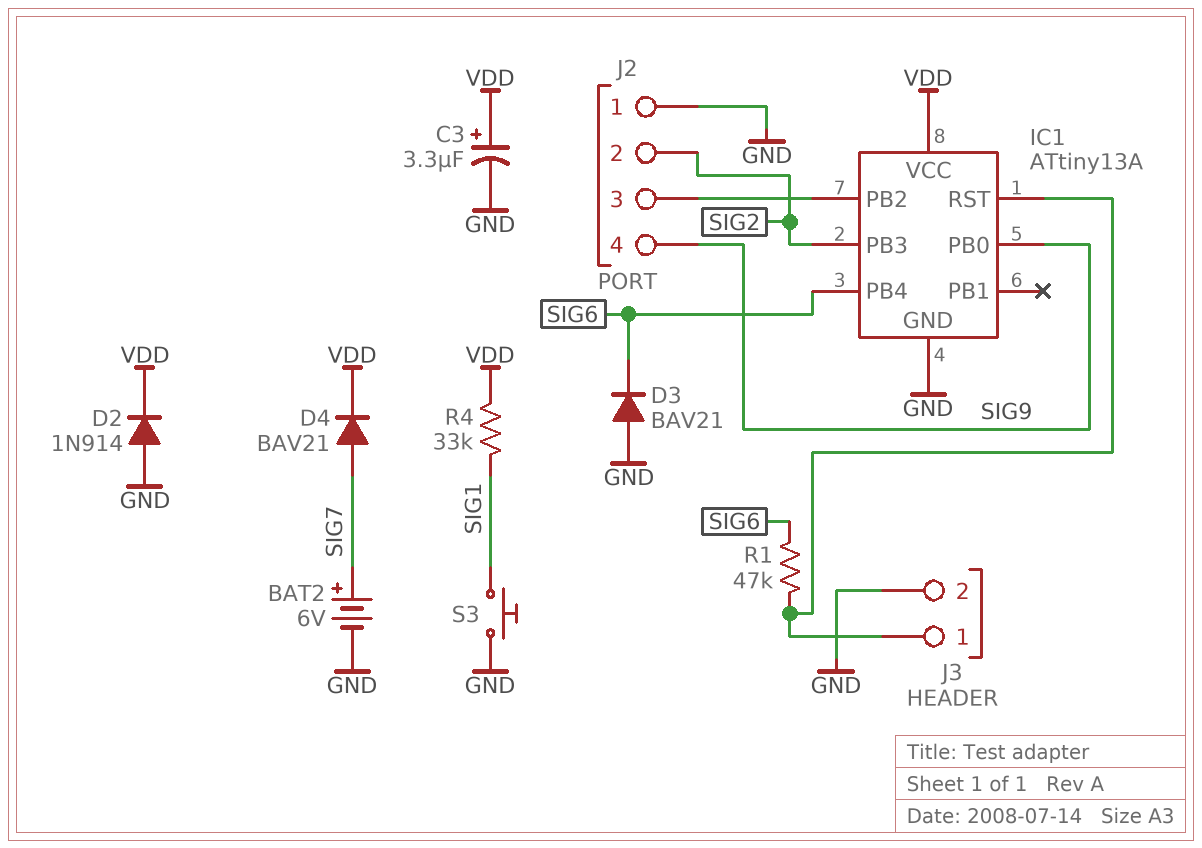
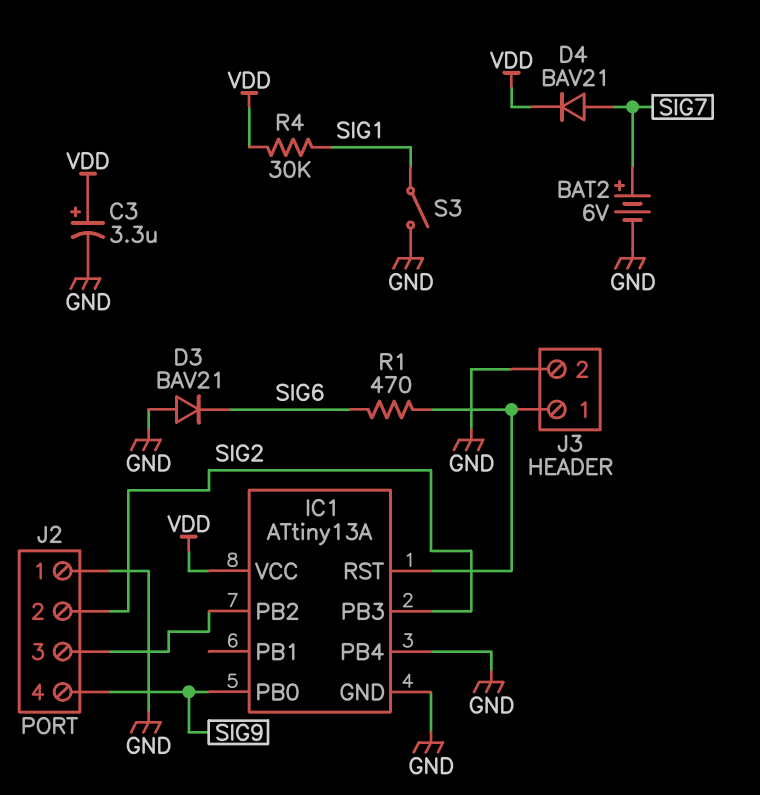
D2: diode 1N914 (A GND, K VDD) -> none
IC1 pin PB4: SIG6 -> GND
R1: 47k (IC1/RST, SIG6) -> 470 (IC1/RST, SIG6)
R4: 33k (SIG1, VDD) -> 30k (SIG1, VDD)
S3: button (GND, SIG1) -> switch (GND, SIG1)

